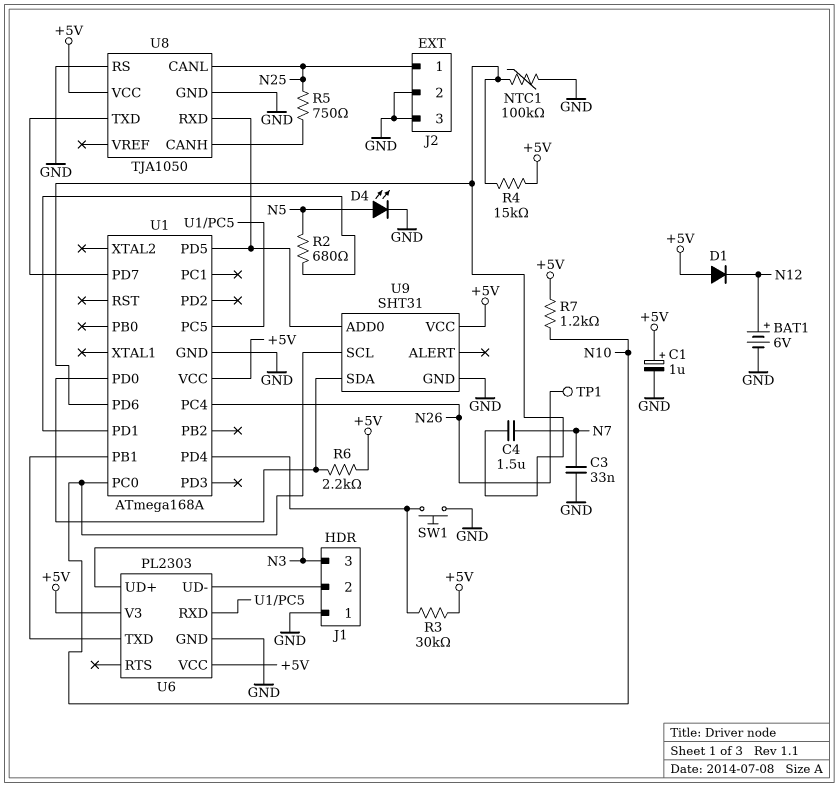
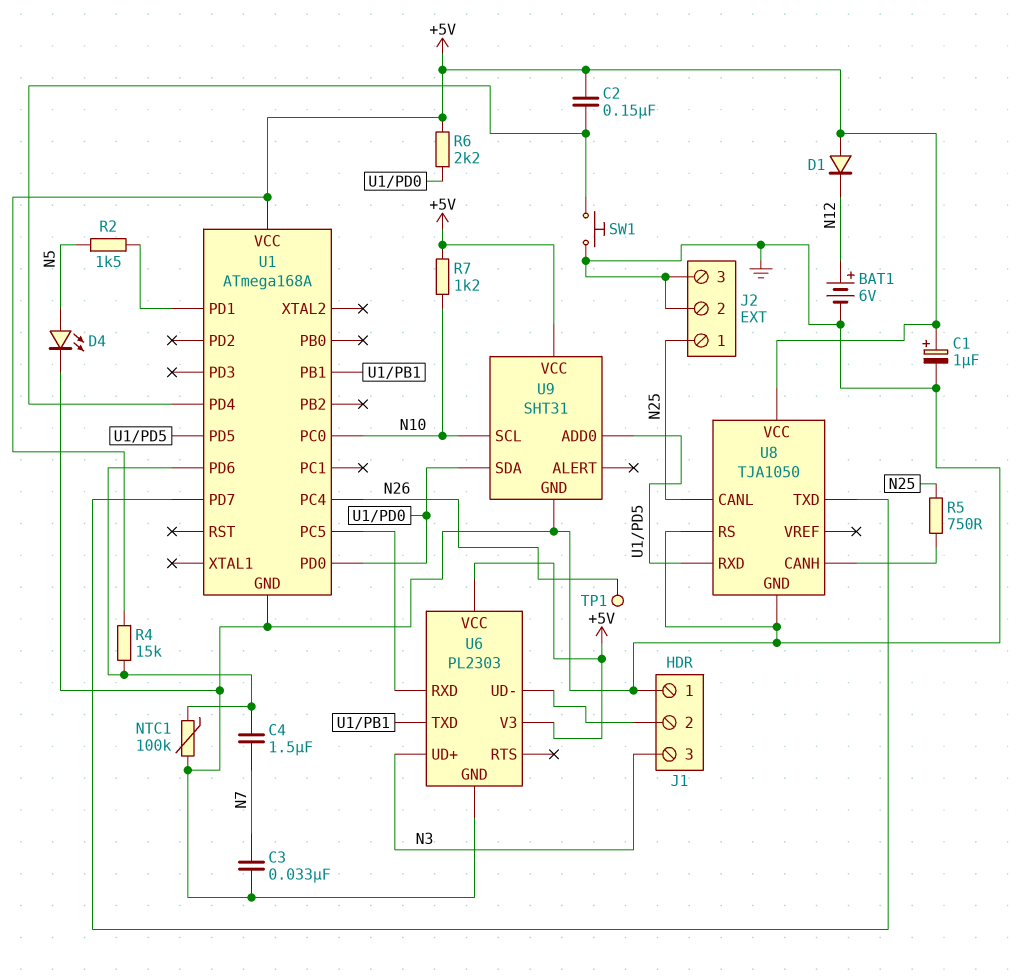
C2: none -> 150nF (+5V, U1/PD4)
R2: 680 (N5, U1/PD1) -> 1.5k (N5, U1/PD1)
R3: 30k (+5V, U1/PD4) -> none

